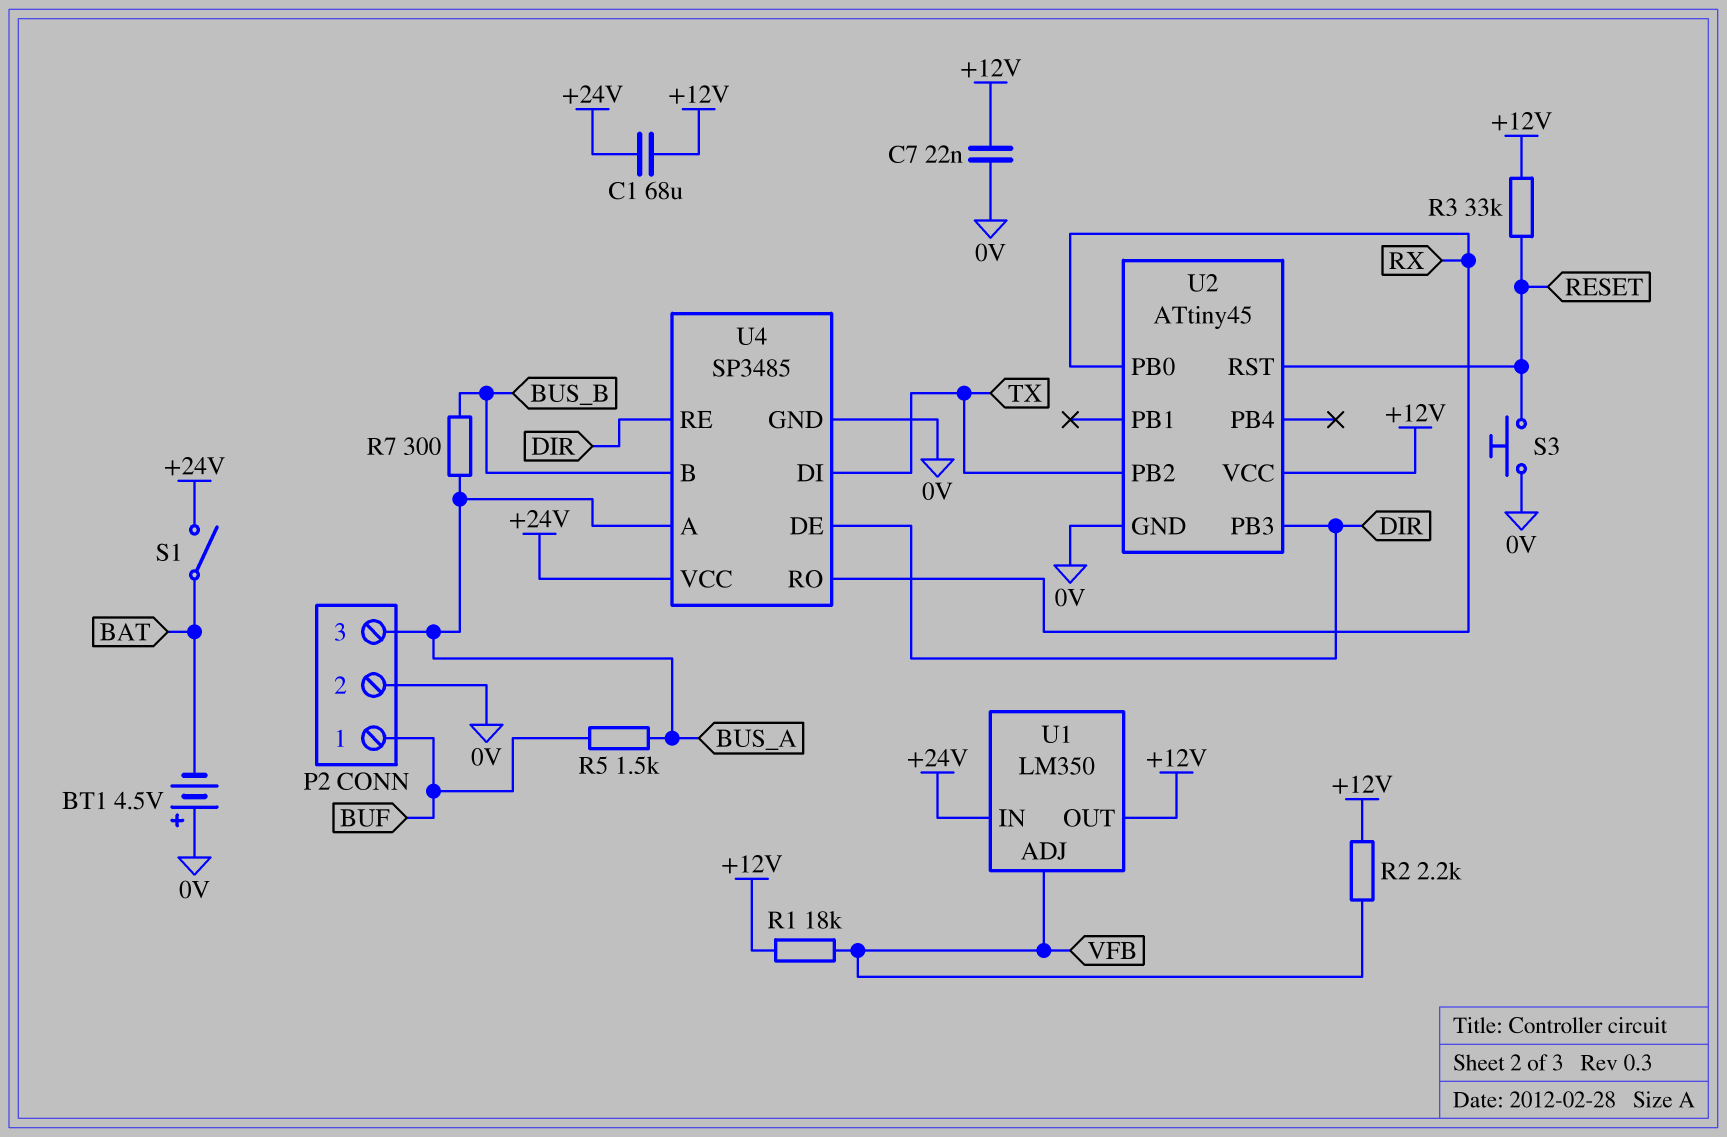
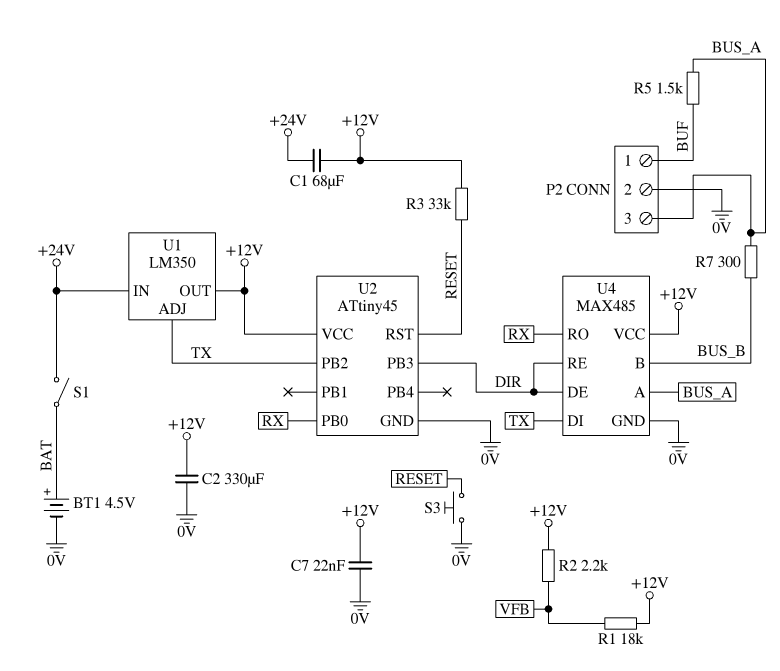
BT1: 4.5V (plus 0V, minus BAT) -> 4.5V (plus BAT, minus 0V)
C2: none -> 330uF (+12V, 0V)
U1 pin ADJ: VFB -> TX
U4: SP3485 -> MAX485
U4 pin VCC: +24V -> +12V

